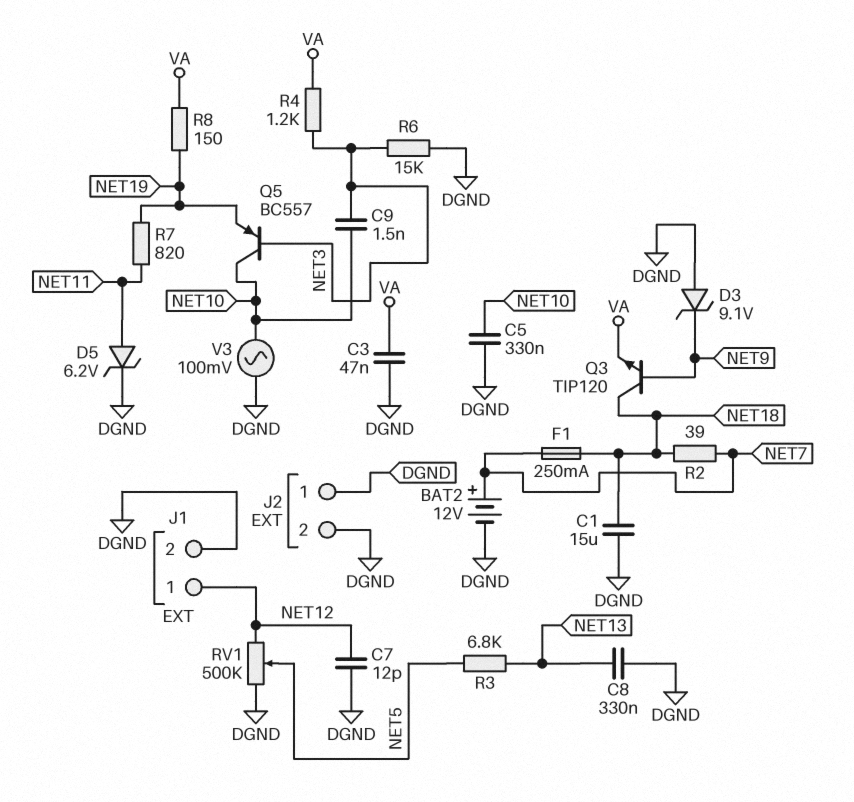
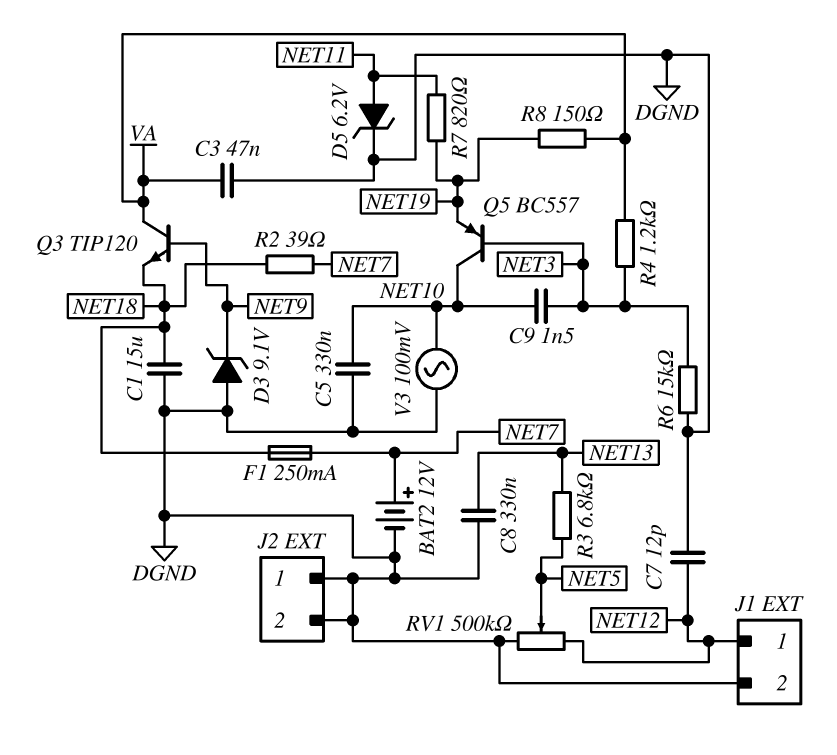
Q3: NPN TIP120 (B NET9, C NET18, E VA) -> NPN TIP120 (B NET9, C VA, E NET18)

